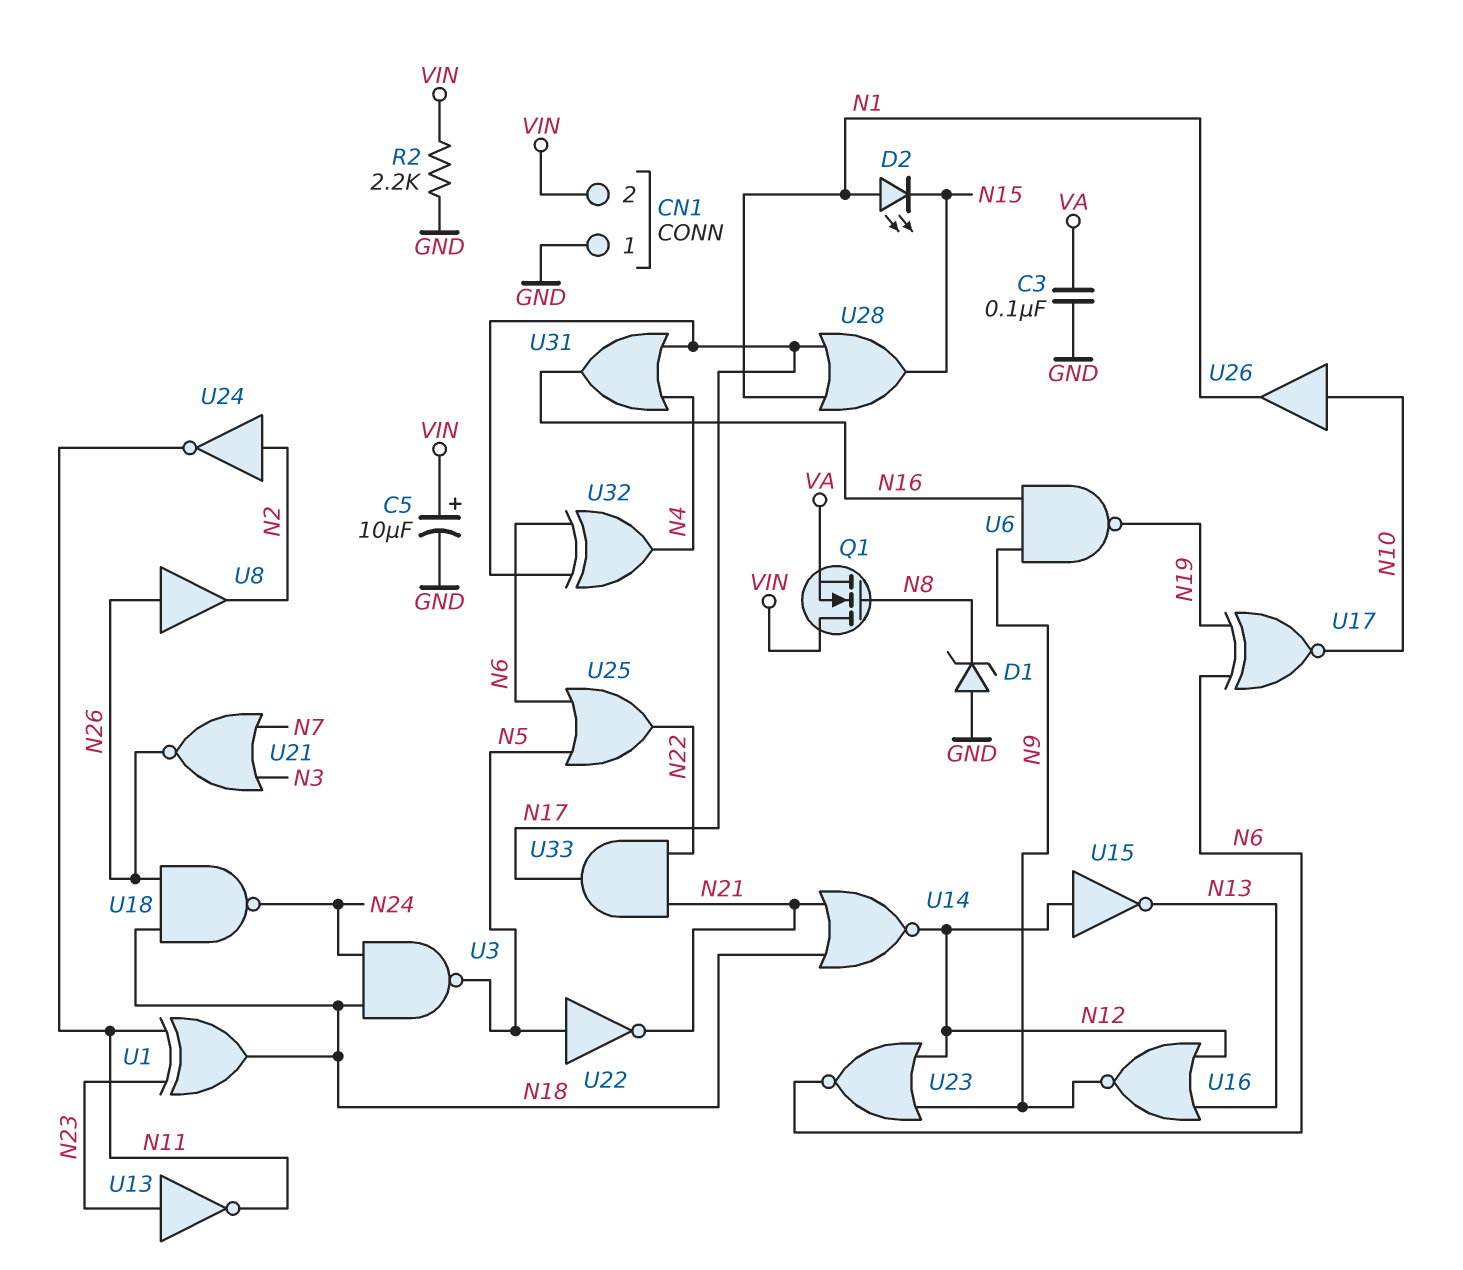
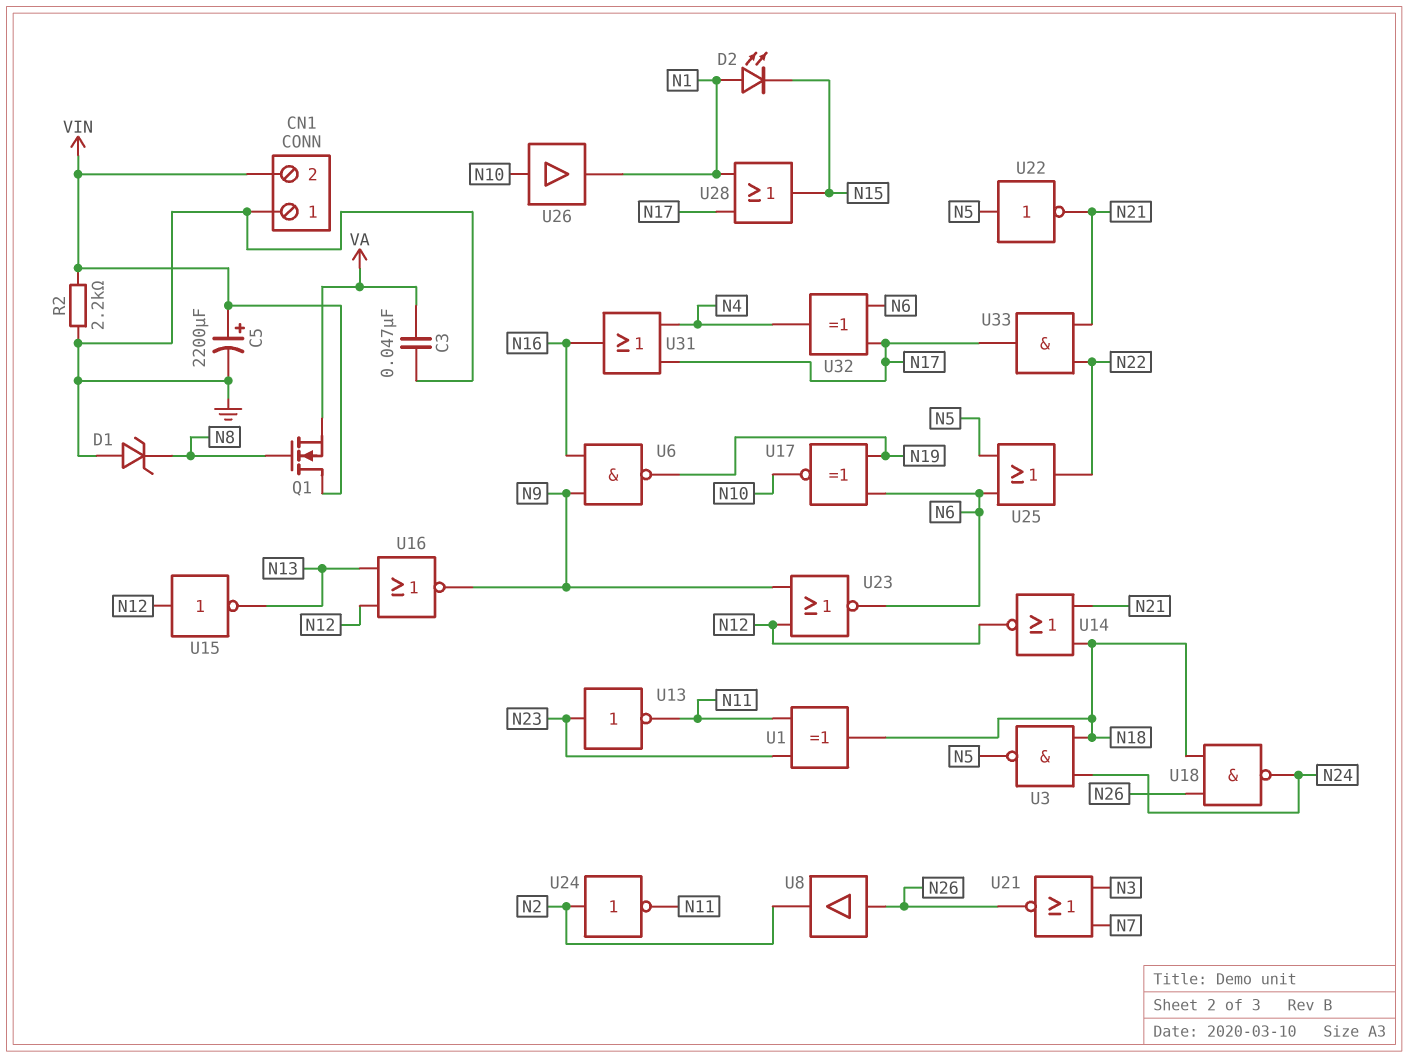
C3: 100nF (GND, VA) -> 47nF (GND, VA)
C5: 10uF (plus VIN, minus GND) -> 2200uF (plus VIN, minus GND)

